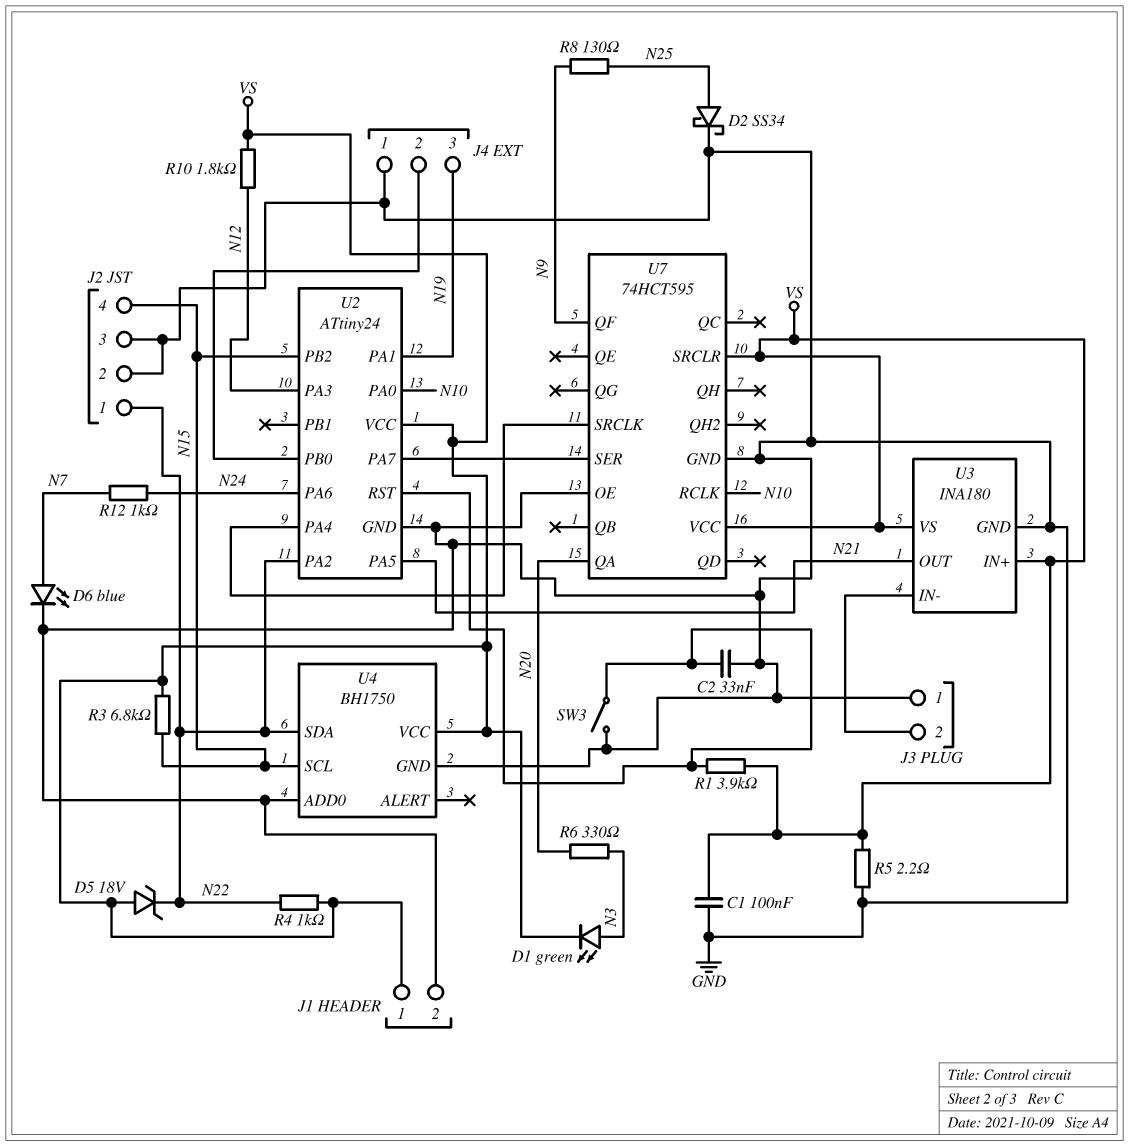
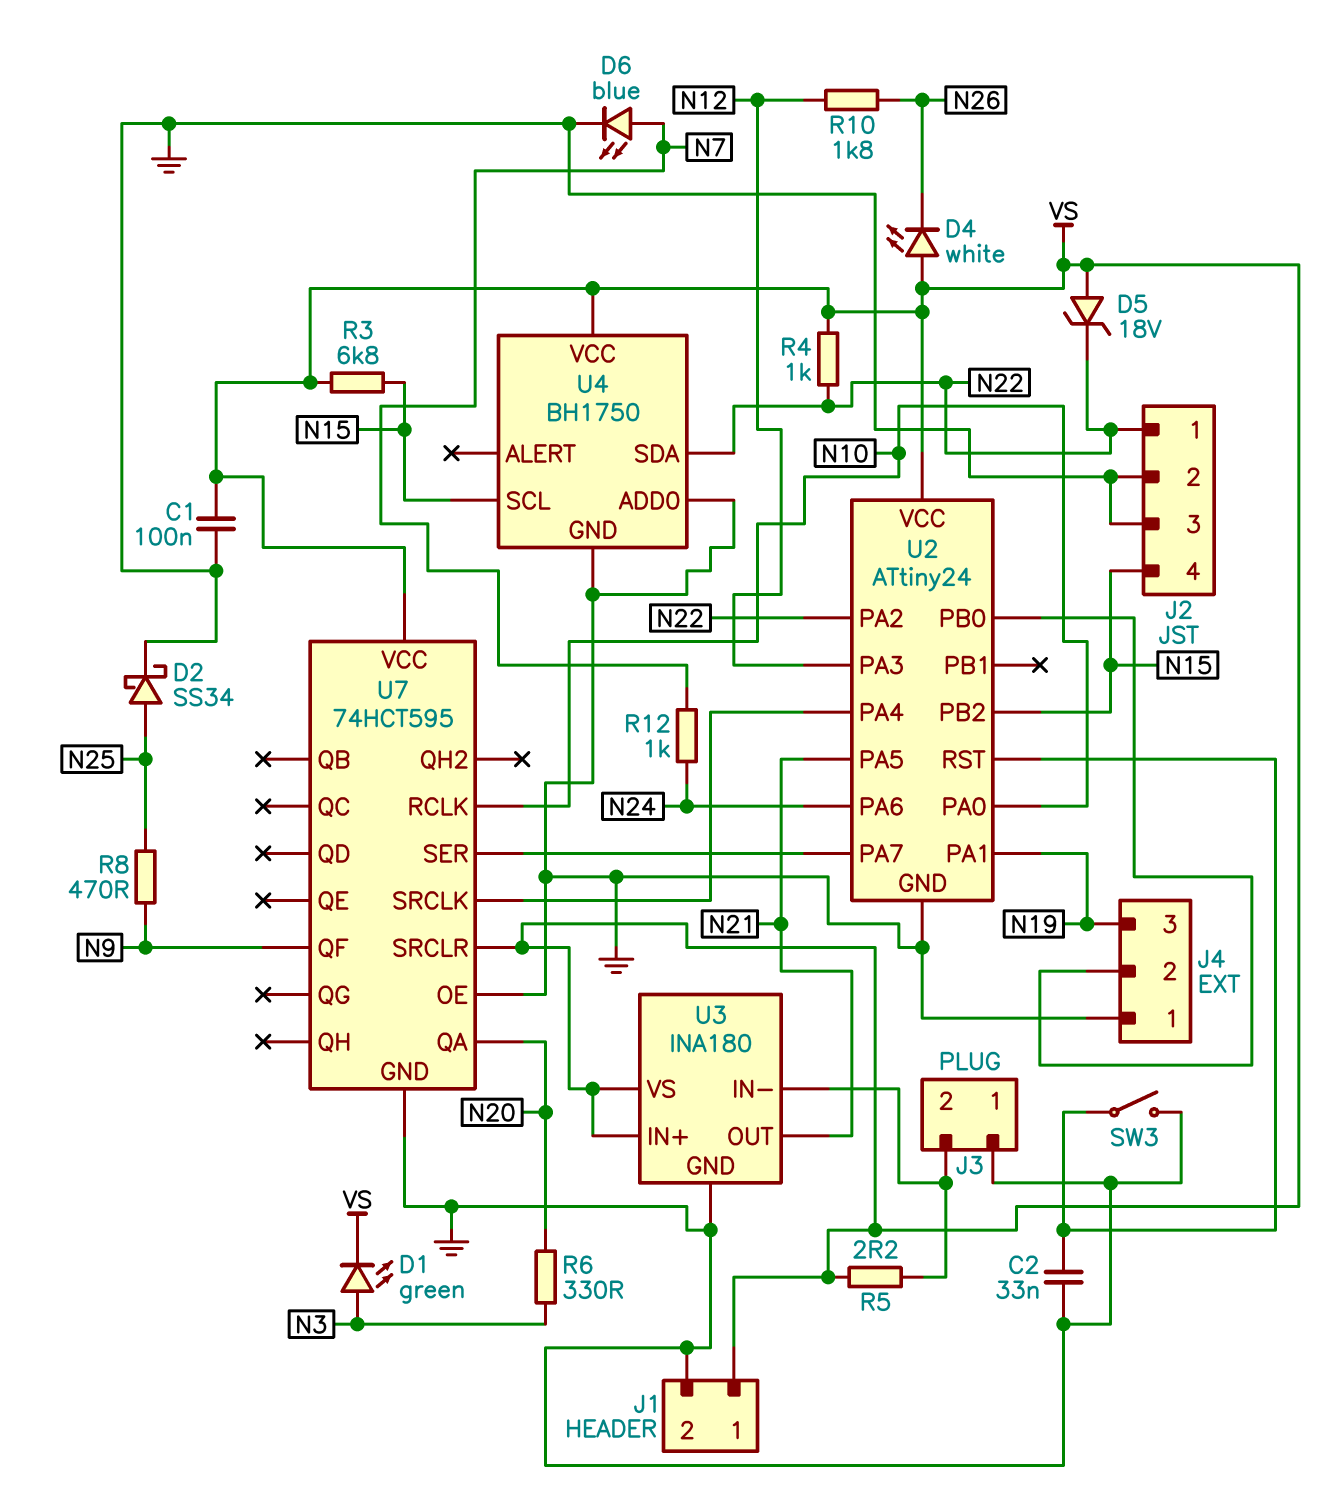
D4: none -> LED white (A VS, K N26)
R1: 3.9k (U2/RST, VS) -> none
R5: 2.2 (GND, VS) -> 2.2 (J3/2, VS)
R8: 130 (N9, N25) -> 470 (N9, N25)
R10: 1.8k (N12, VS) -> 1.8k (N12, N26)

